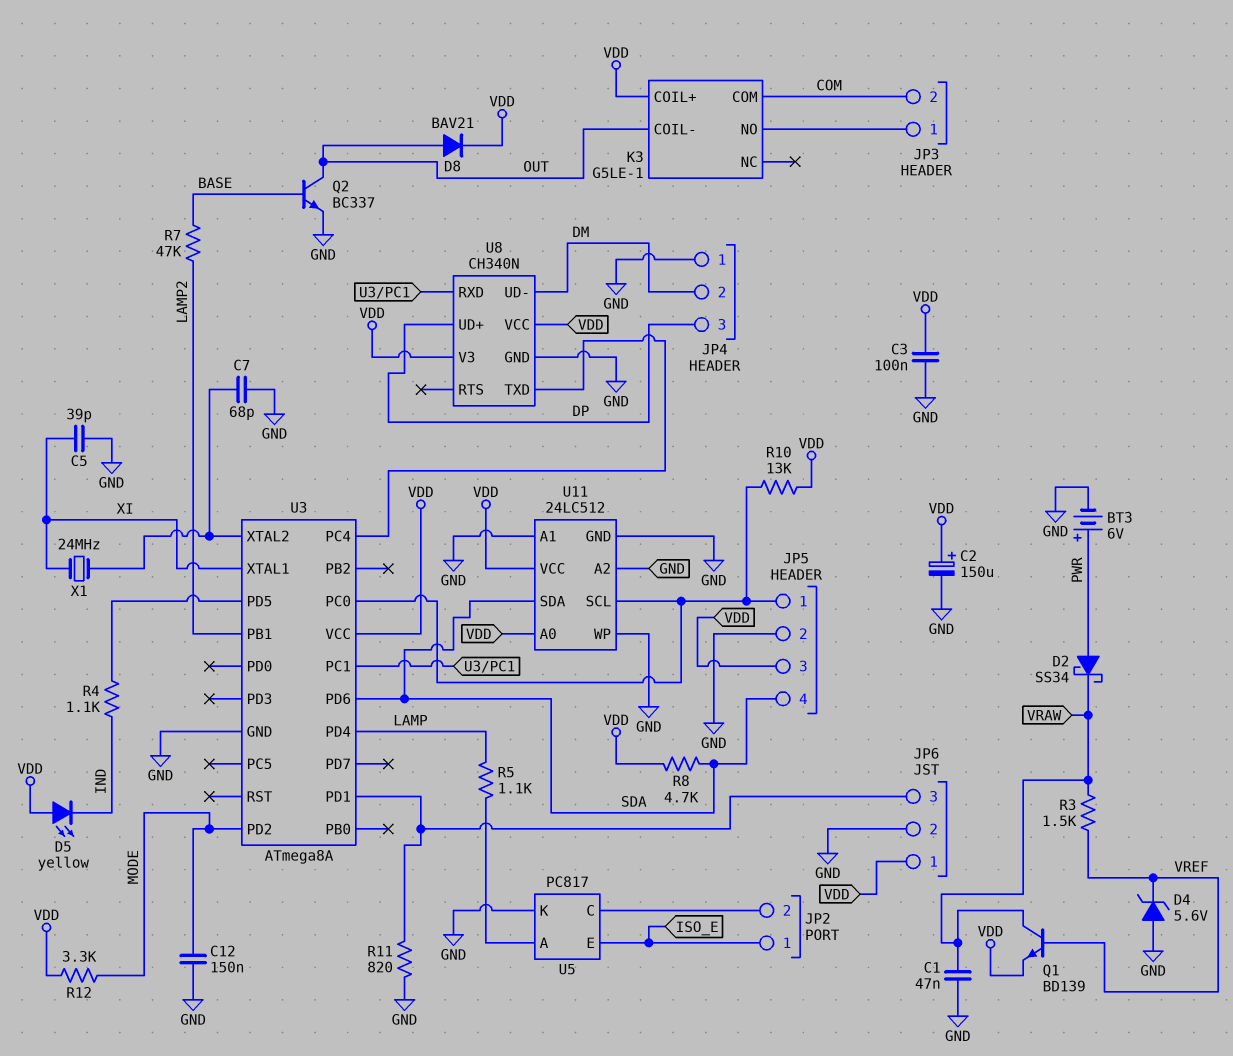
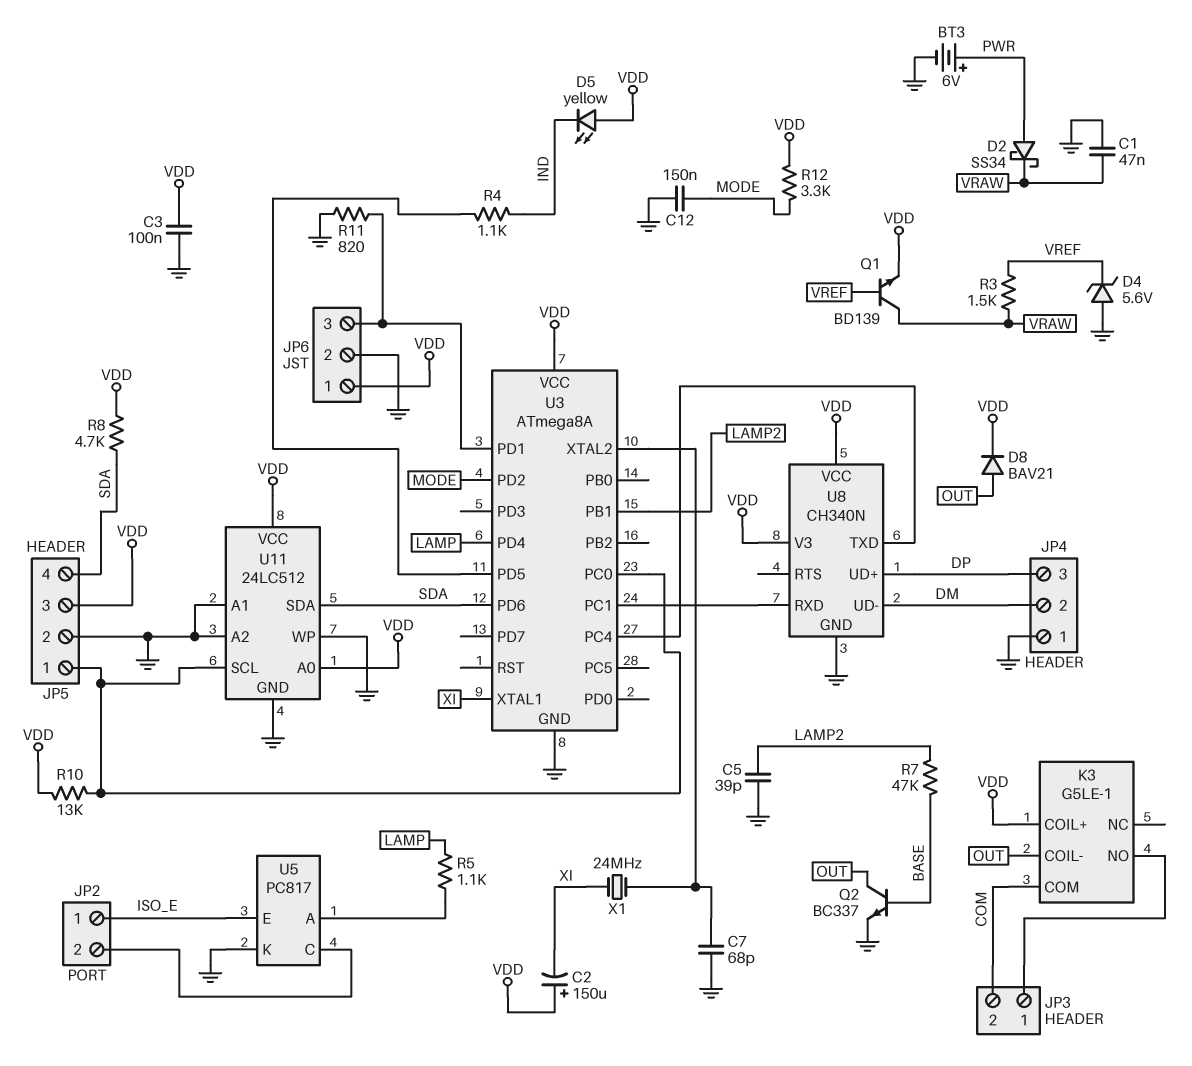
C2: 150uF (plus VDD, minus GND) -> 150uF (plus VDD, minus XI)
C5: 39pF (GND, XI) -> 39pF (GND, LAMP2)

